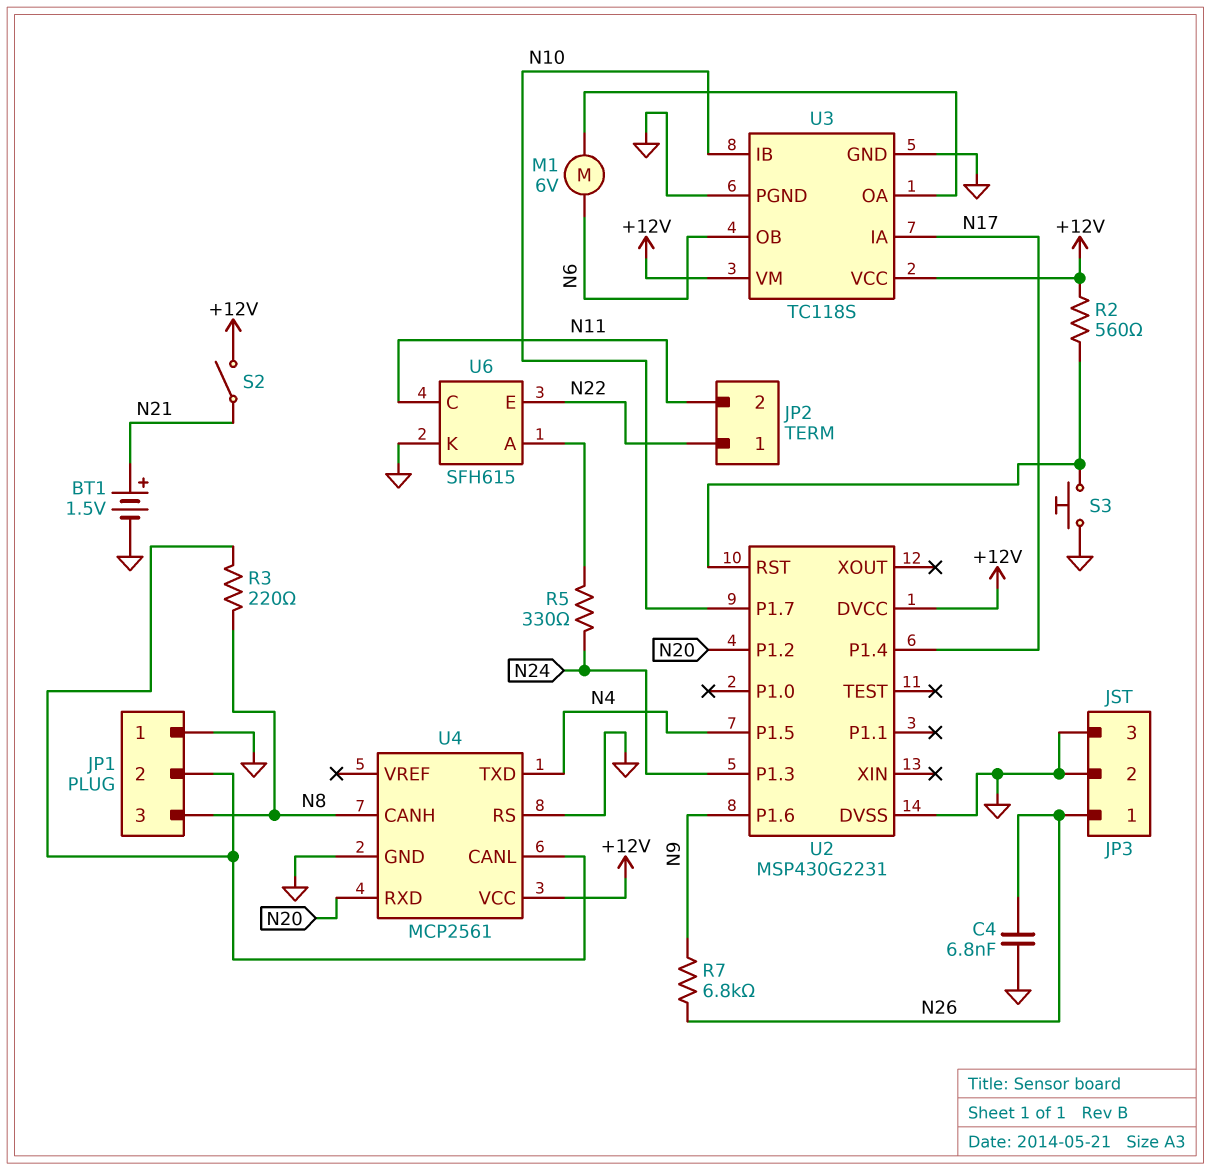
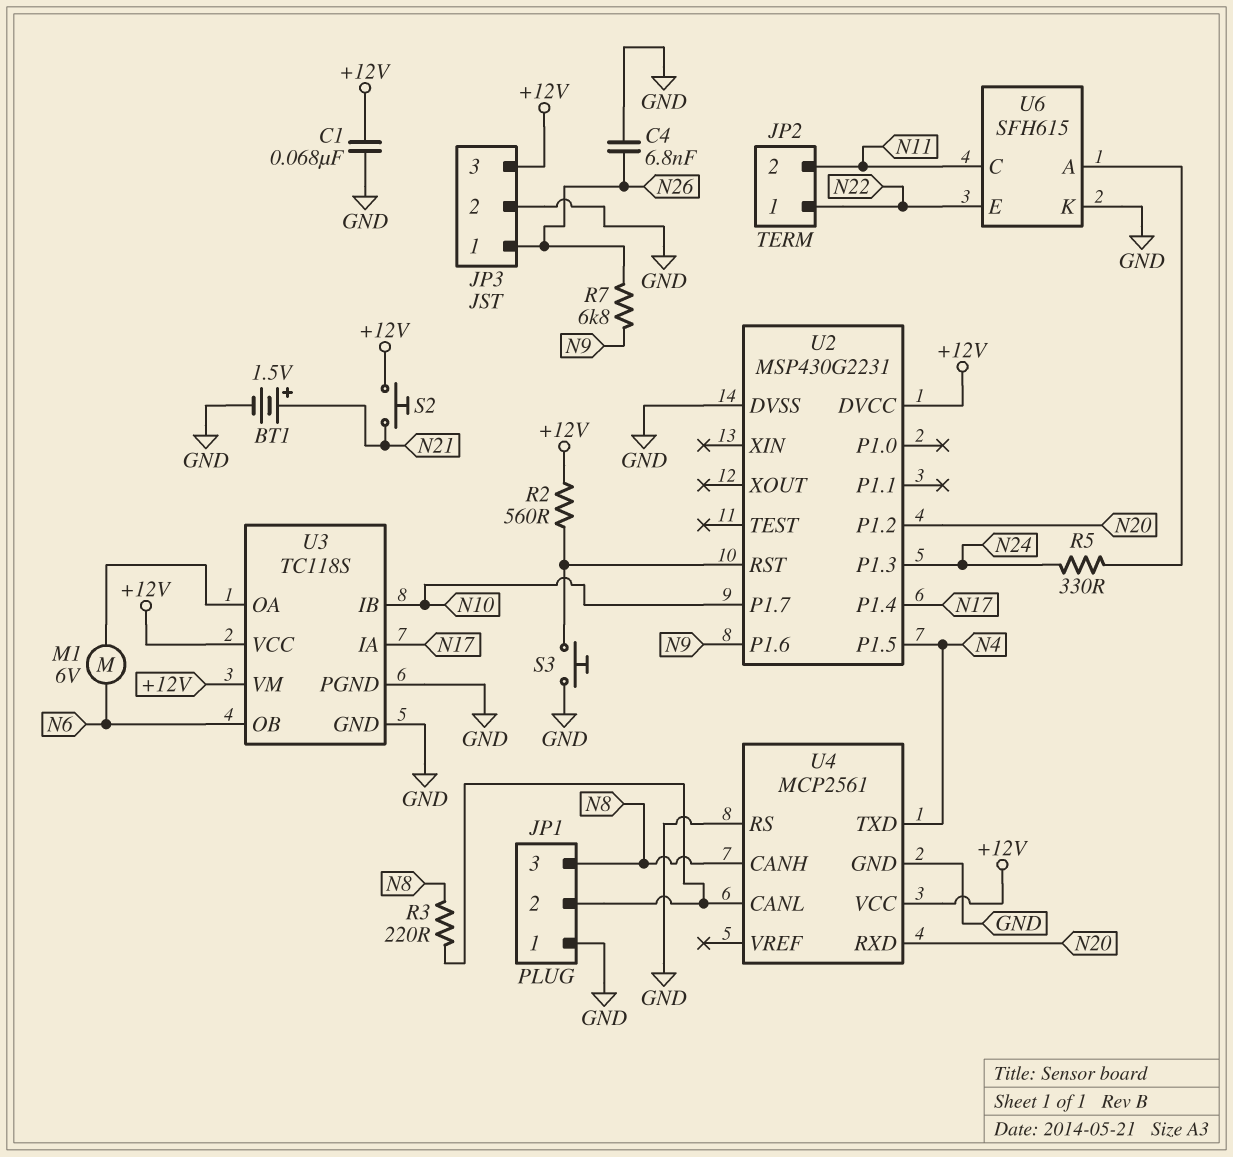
C1: none -> 68nF (+12V, GND)
JP3 pin 3: GND -> +12V
S2: switch (+12V, N21) -> button (+12V, N21)

